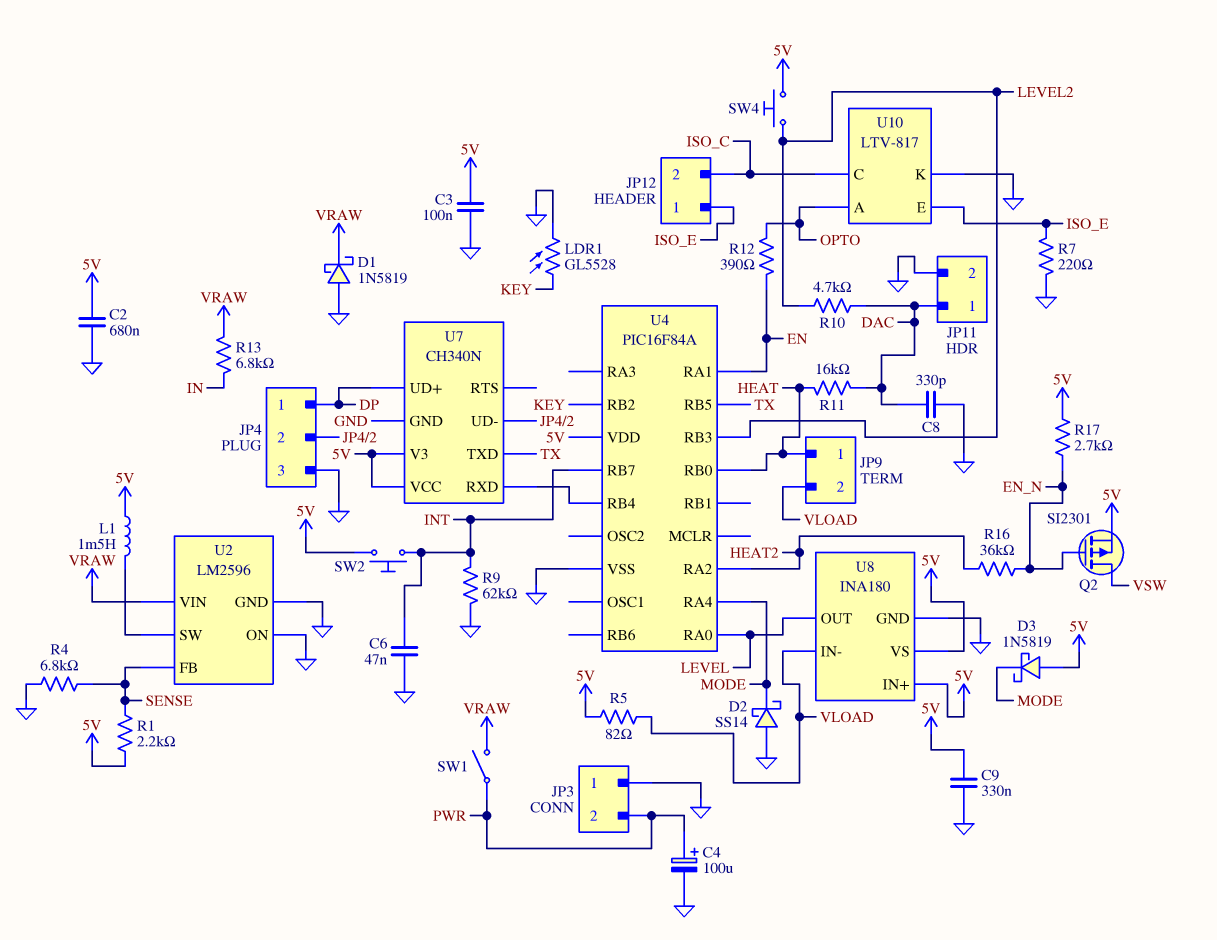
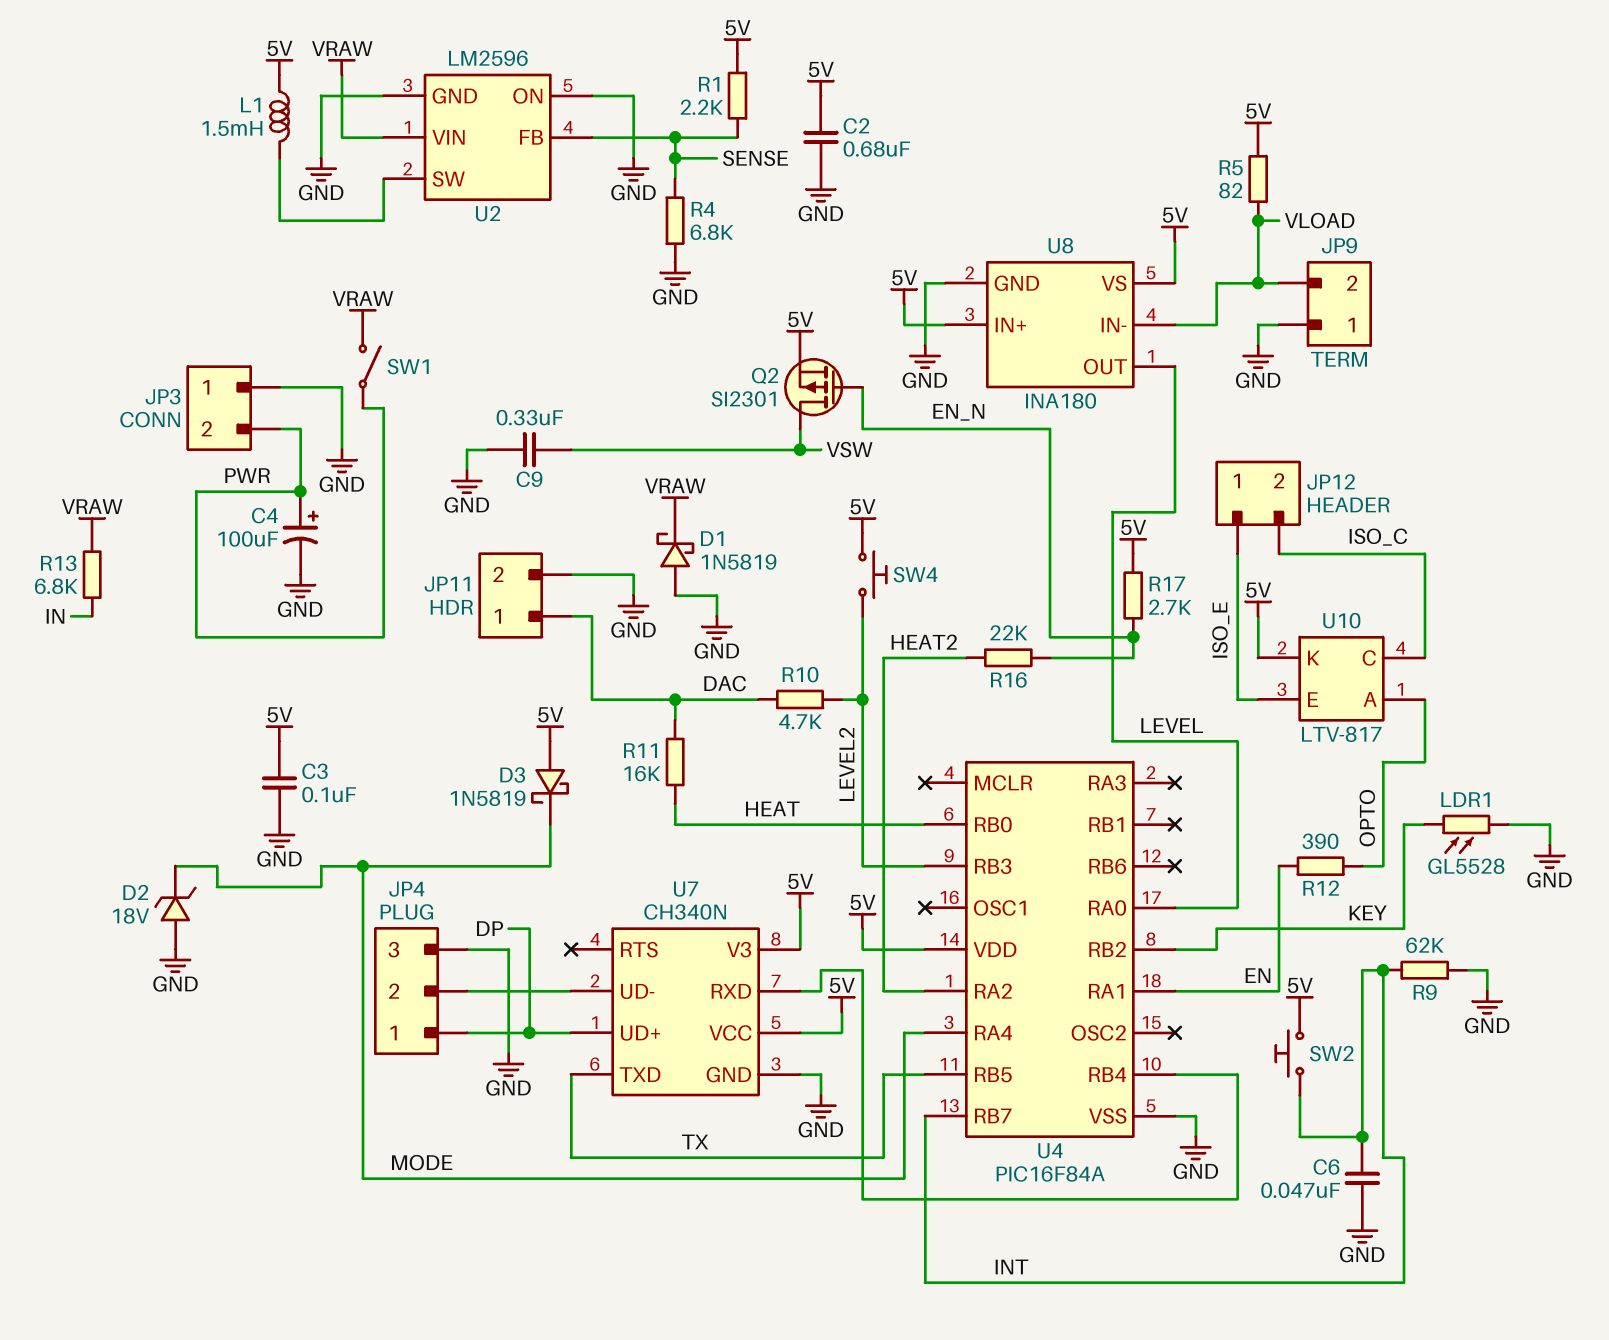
C8: 330pF (DAC, GND) -> none
C9: 330nF (5V, GND) -> 330nF (GND, VSW)
D2: schottky SS14 (A GND, K MODE) -> zener 18V (A GND, K MODE)
JP9 pin 1: HEAT -> GND
R7: 220 (GND, ISO_E) -> none
R16: 36k (EN_N, HEAT2) -> 22k (EN_N, HEAT2)
U10 pin K: GND -> 5V

